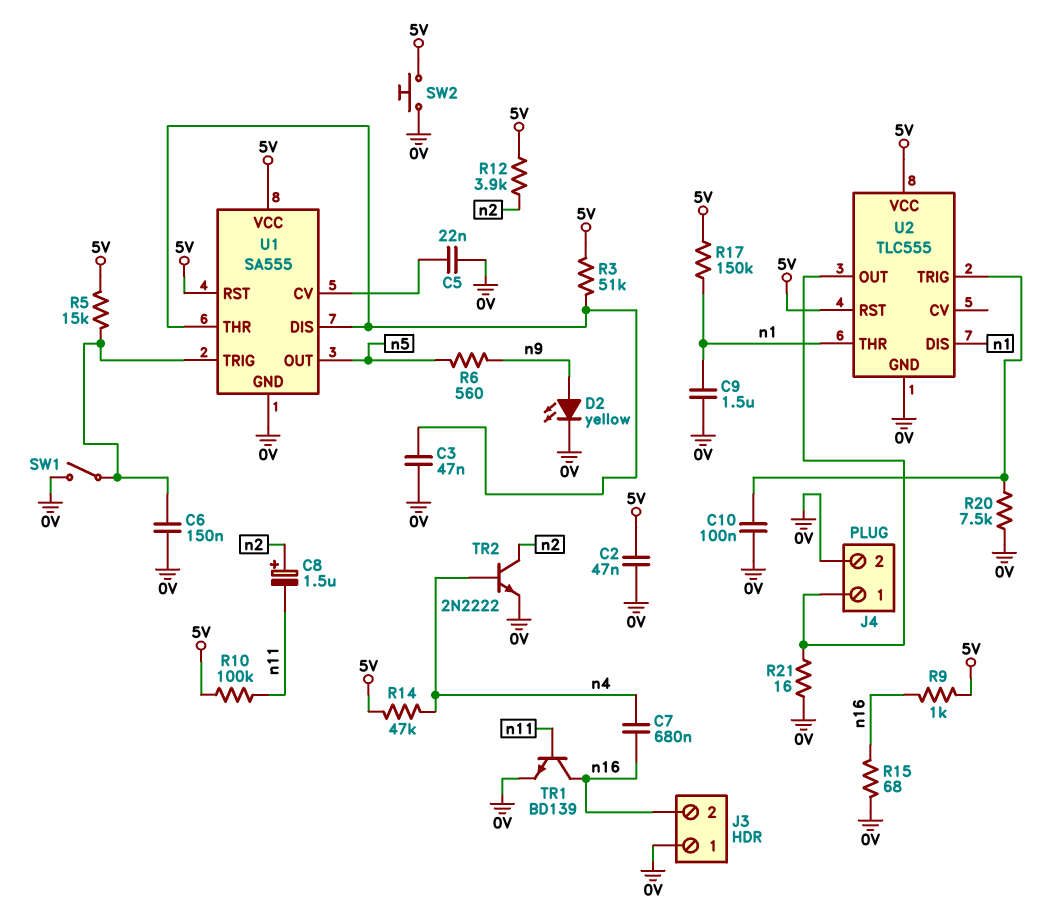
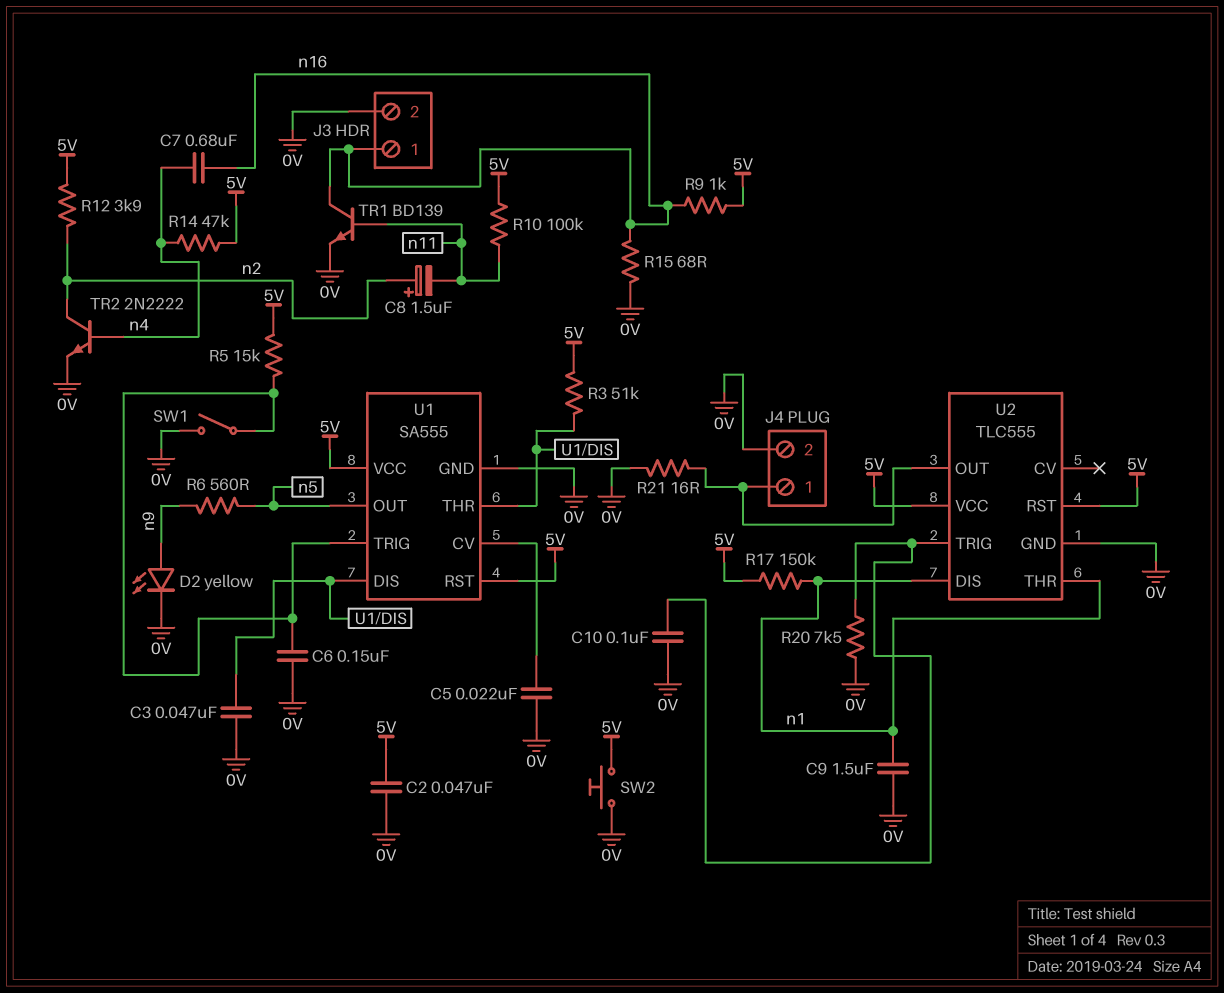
J3 pin 1: 0V -> n16
J3 pin 2: n16 -> 0V

